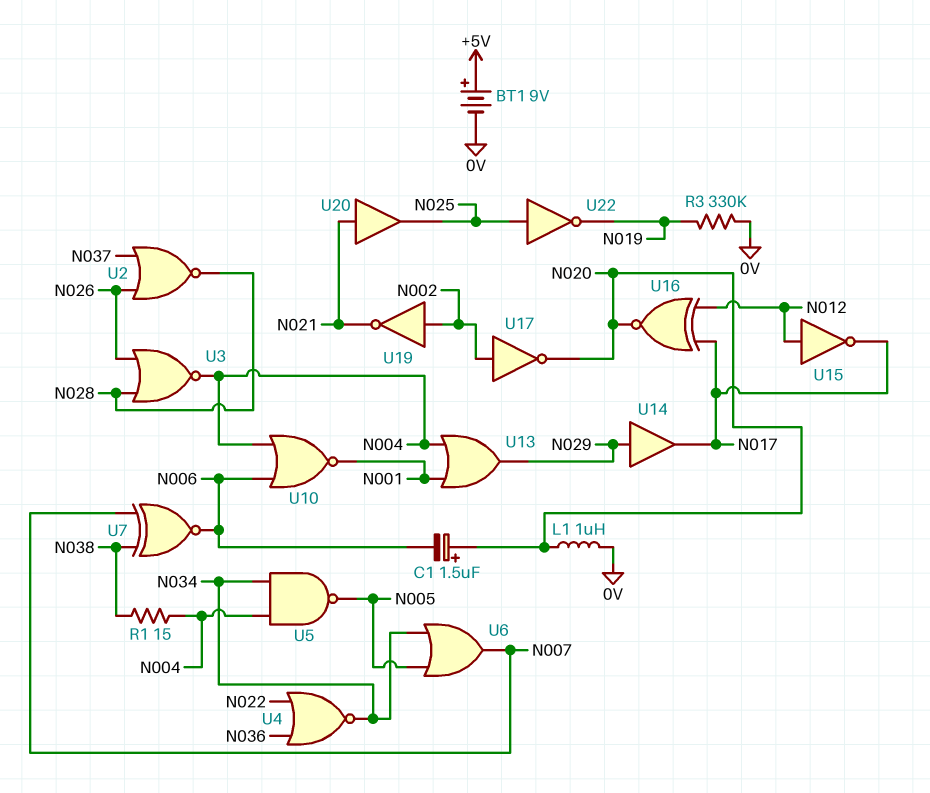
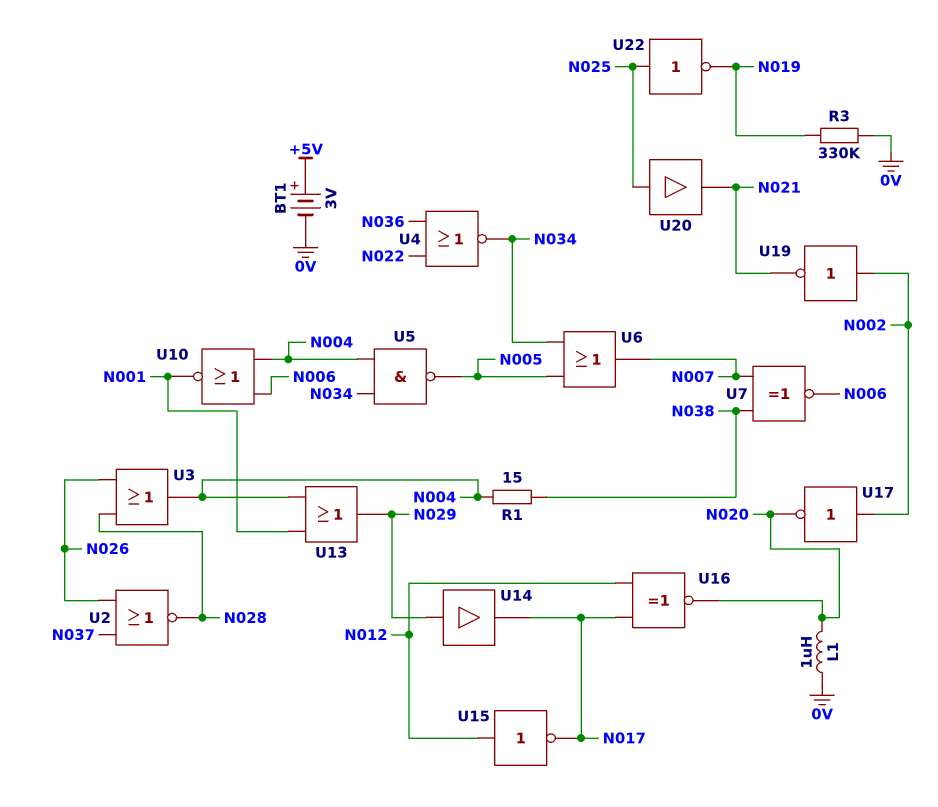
BT1: 9V (plus +5V, minus 0V) -> 3V (plus +5V, minus 0V)
C1: 1.5uF (plus N020, minus N006) -> none
U3: NOR (in N026, in N028, out N004) -> OR (in N026, in N028, out N004)
U20: buffer (in N021, out N025) -> buffer (in N025, out N021)

